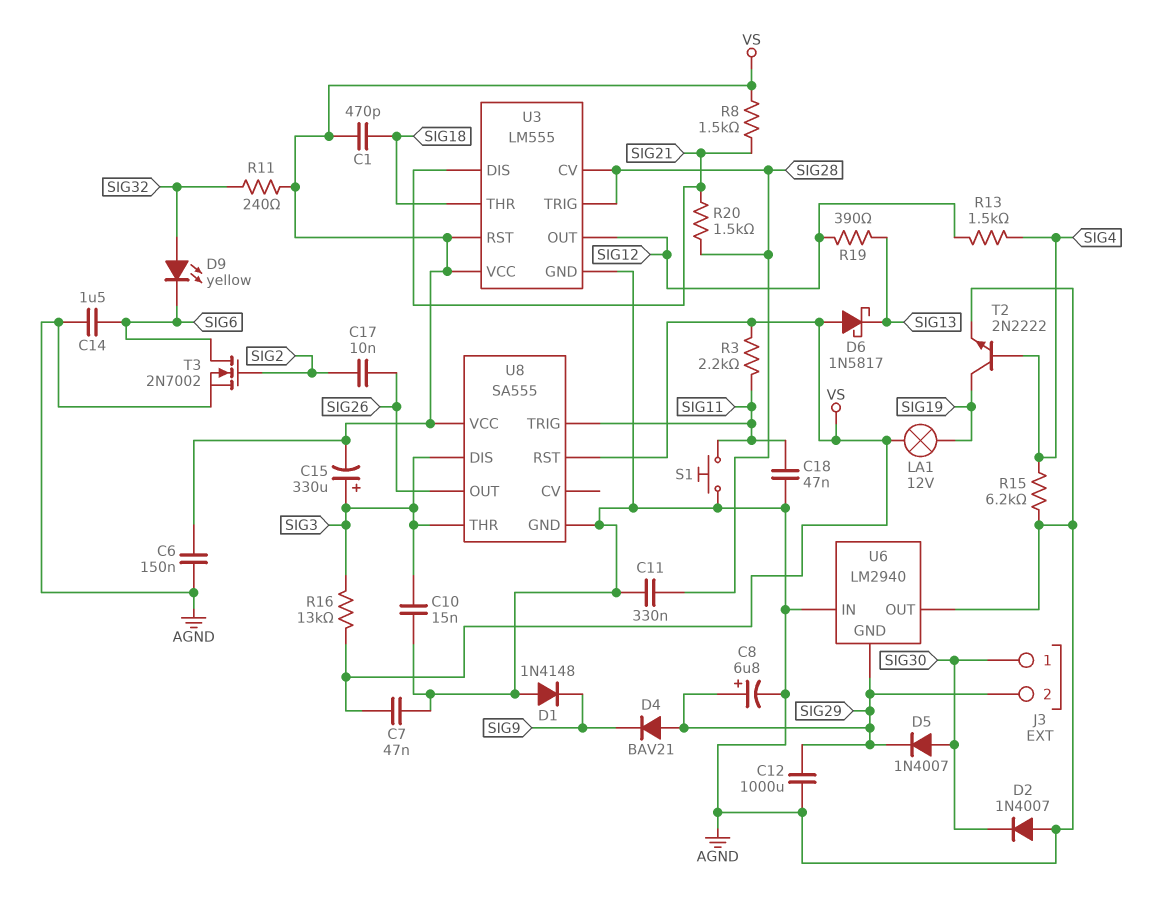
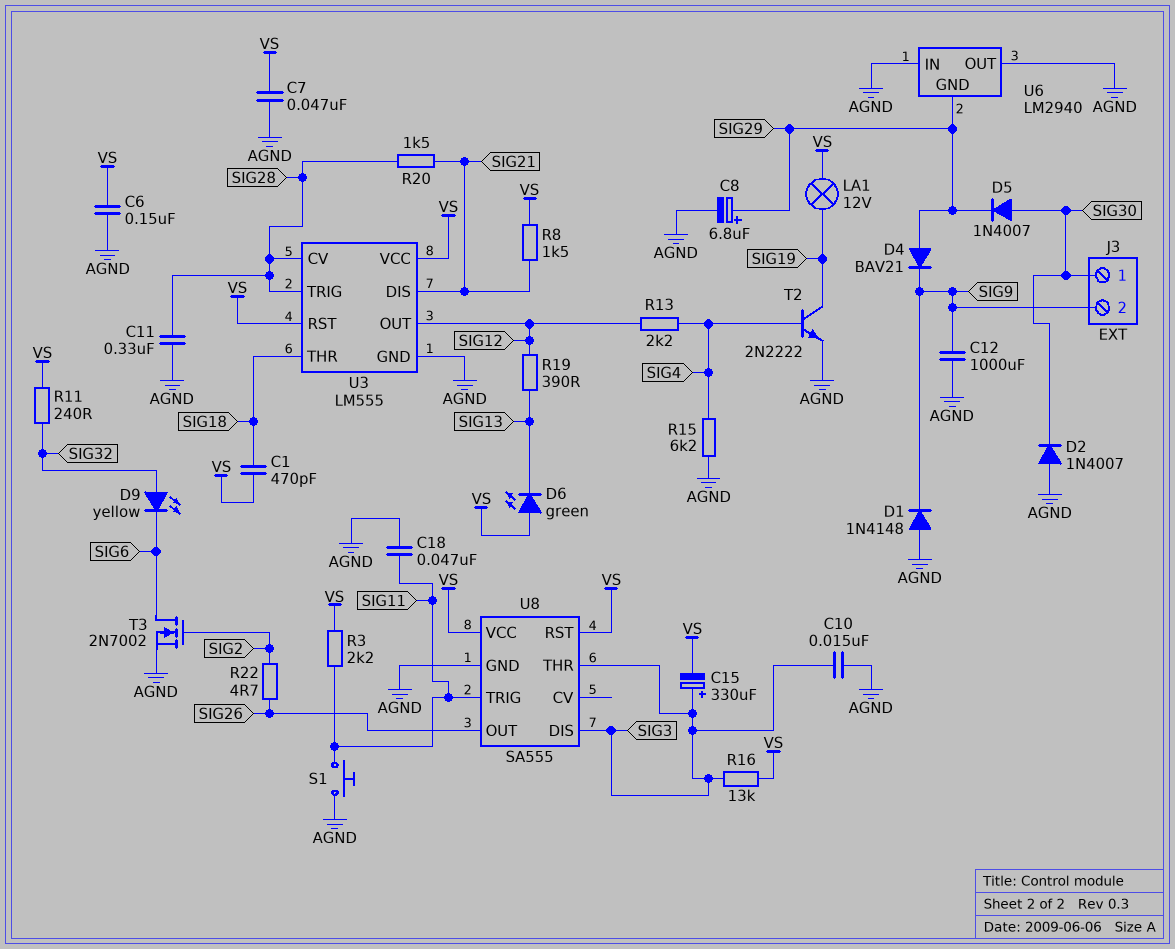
C12: 1000uF (AGND, SIG29) -> 1000uF (AGND, SIG9)
C14: 1.5uF (AGND, SIG6) -> none
C17: 10nF (SIG2, SIG26) -> none
D6: schottky 1N5817 (A VS, K SIG13) -> LED green (A VS, K SIG13)
J3 pin 2: SIG29 -> SIG9
R13: 1.5k (SIG4, SIG12) -> 2.2k (SIG4, SIG12)
R22: none -> 4.7 (SIG2, SIG26)

